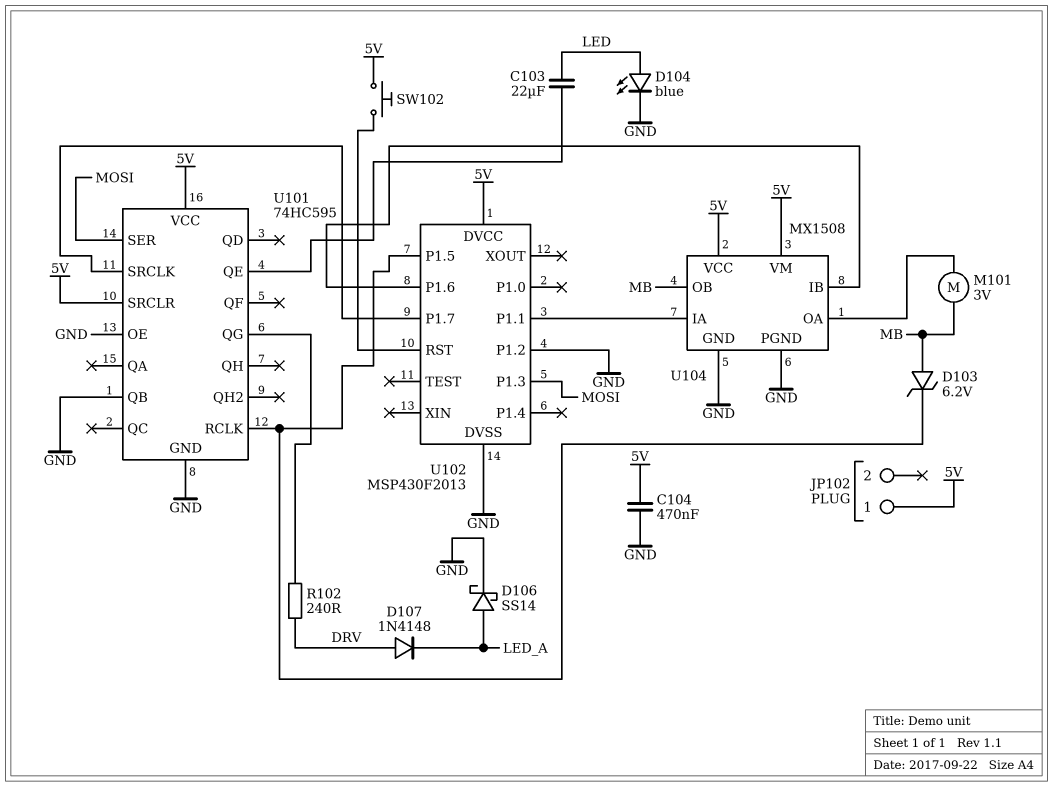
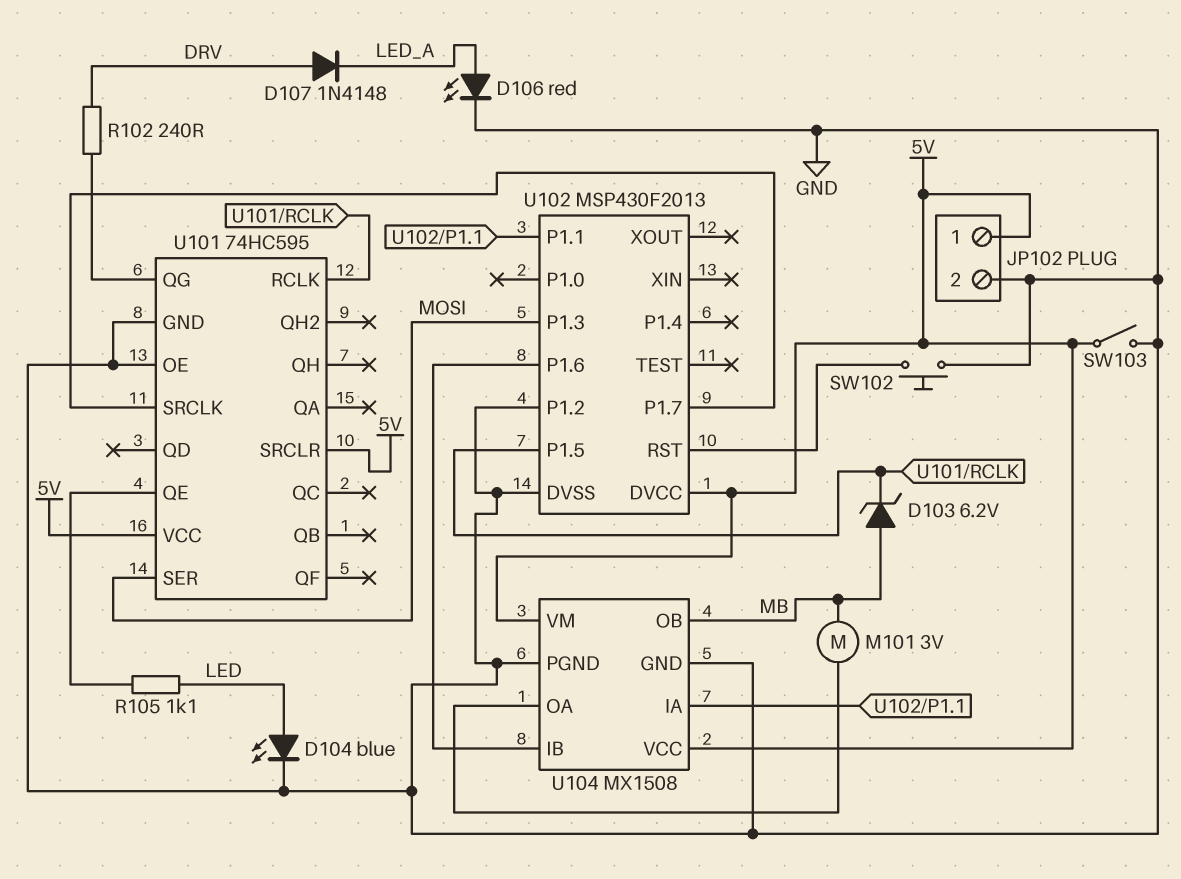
C103: 22uF (LED, U101/QE) -> none
C104: 470nF (5V, GND) -> none
D106: schottky SS14 (A LED_A, K GND) -> LED red (A LED_A, K GND)
JP102 pin 2: none -> GND
R105: none -> 1.1k (LED, U101/QE)
SW102: button (5V, U102/RST) -> button (GND, U102/RST)
SW103: none -> switch (5V, GND)
U101 pin QB: GND -> none

